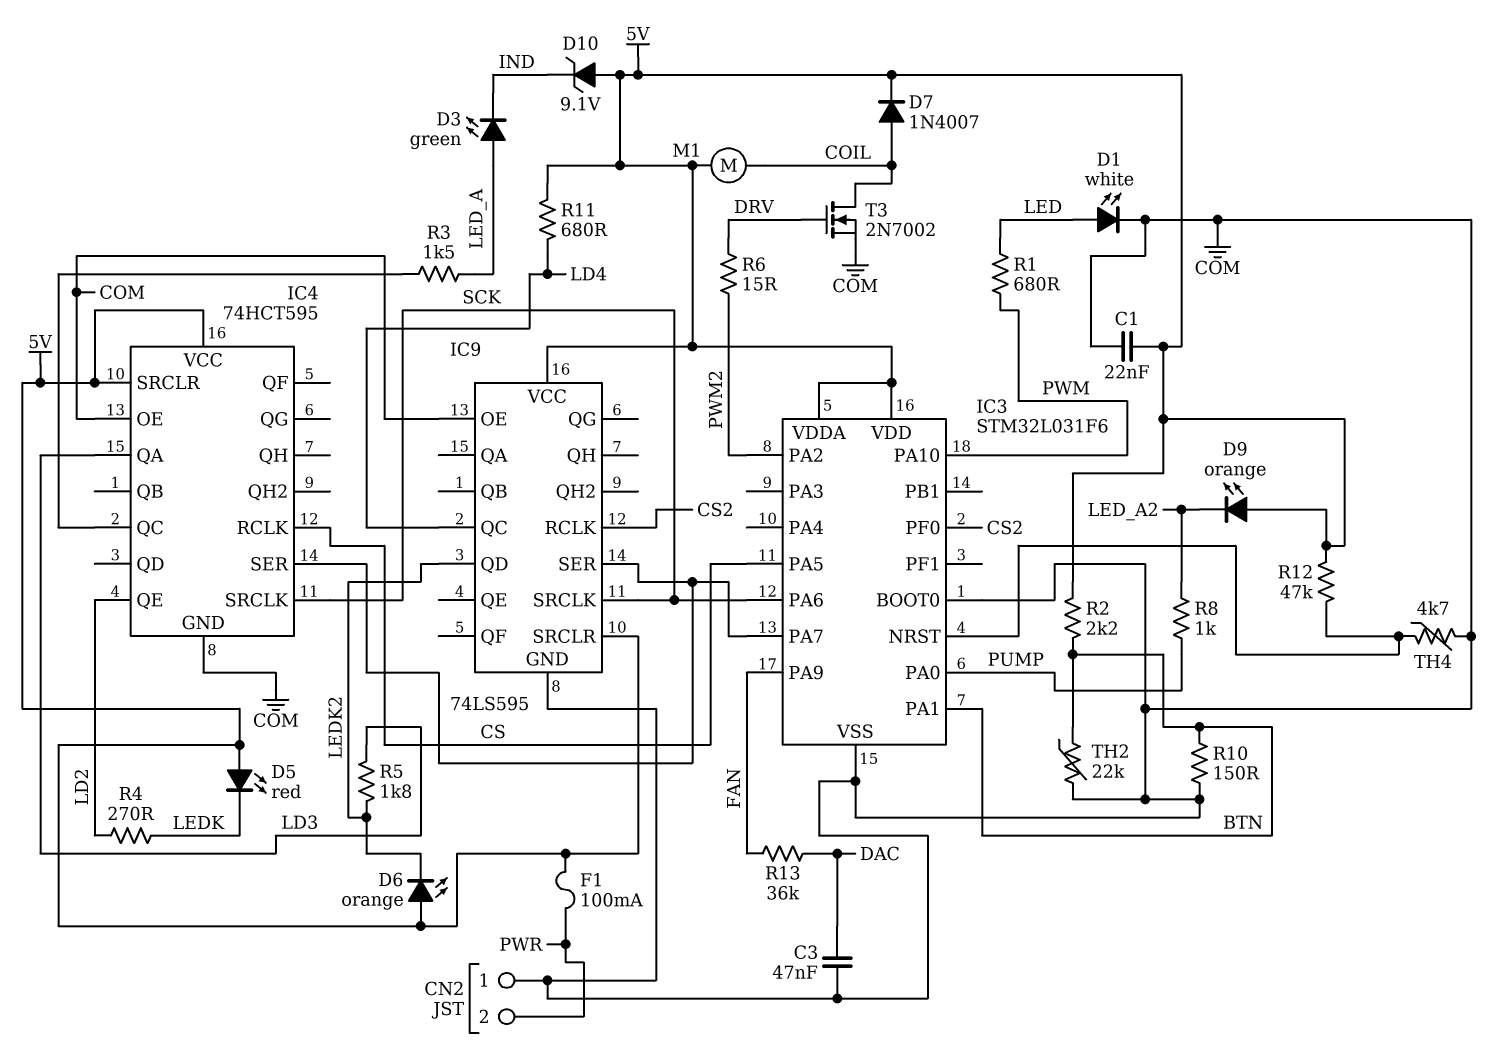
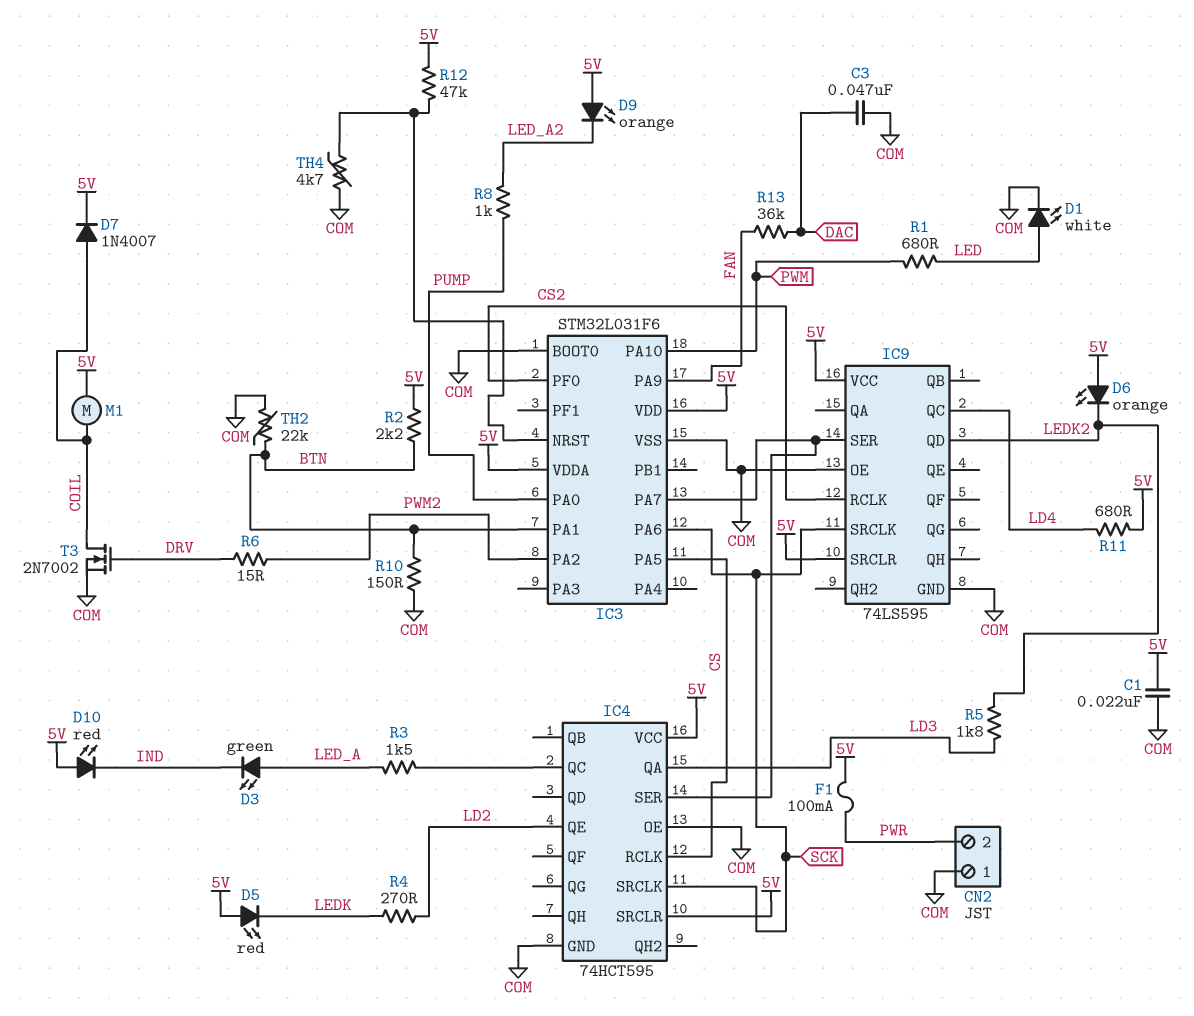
D10: zener 9.1V (A 5V, K IND) -> LED red (A 5V, K IND)

